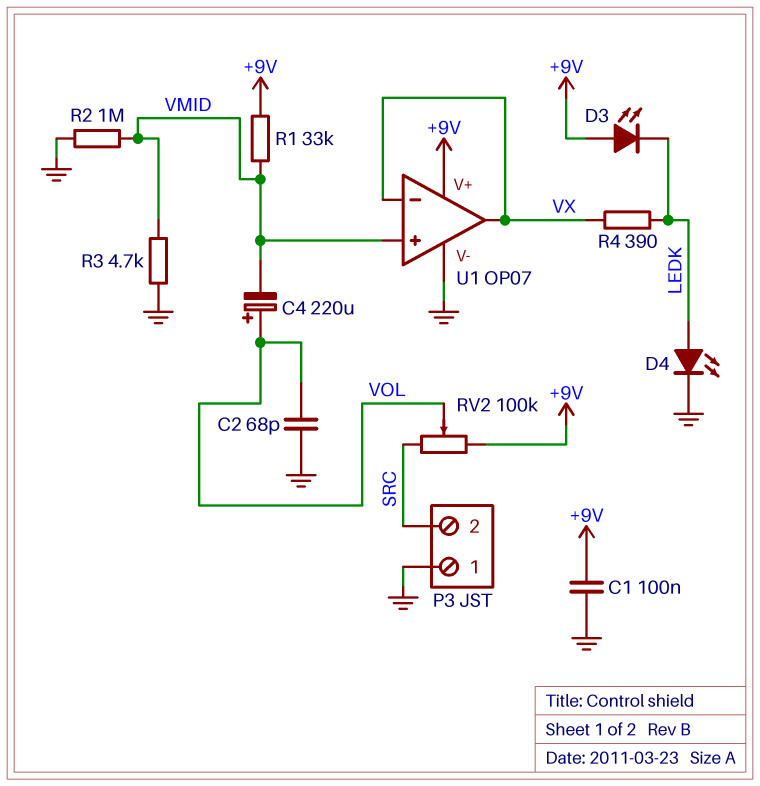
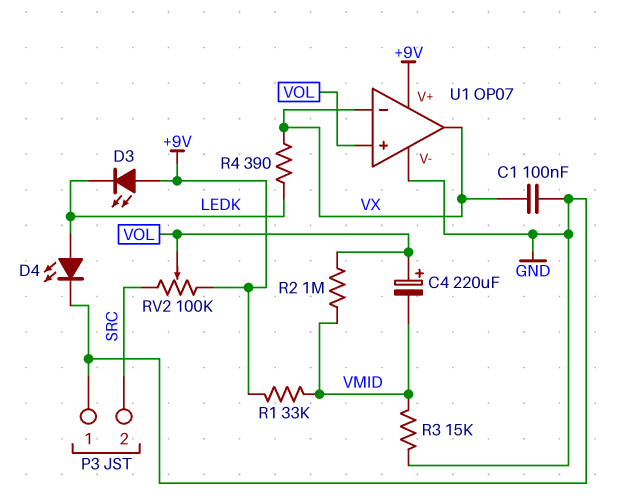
C1: 100nF (+9V, GND) -> 100nF (GND, VX)
C2: 68pF (GND, VOL) -> none
R2: 1M (GND, VMID) -> 1M (VMID, VOL)
R3: 4.7k (GND, VMID) -> 15k (GND, VMID)
U1 pin in+: VMID -> VOL

